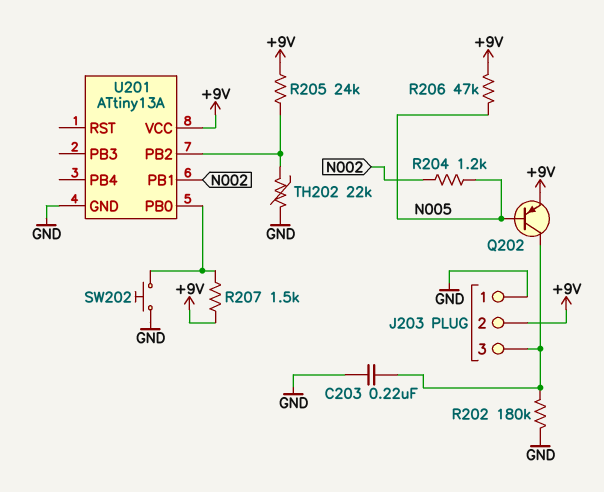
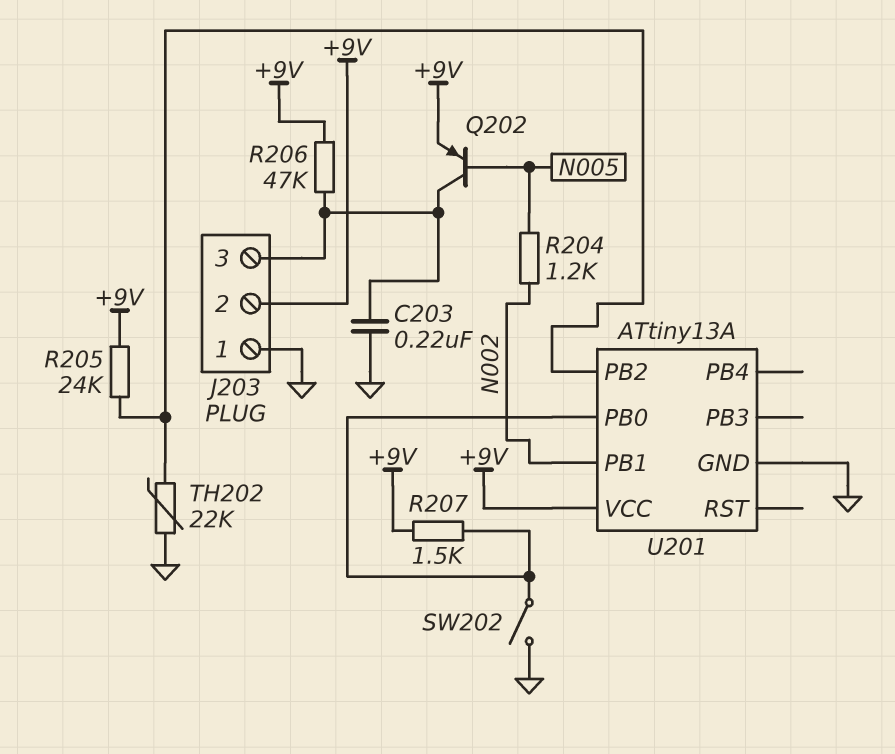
R202: 180k (GND, J203/3) -> none
R206: 47k (+9V, N005) -> 47k (+9V, J203/3)
SW202: button (GND, U201/PB0) -> switch (GND, U201/PB0)

